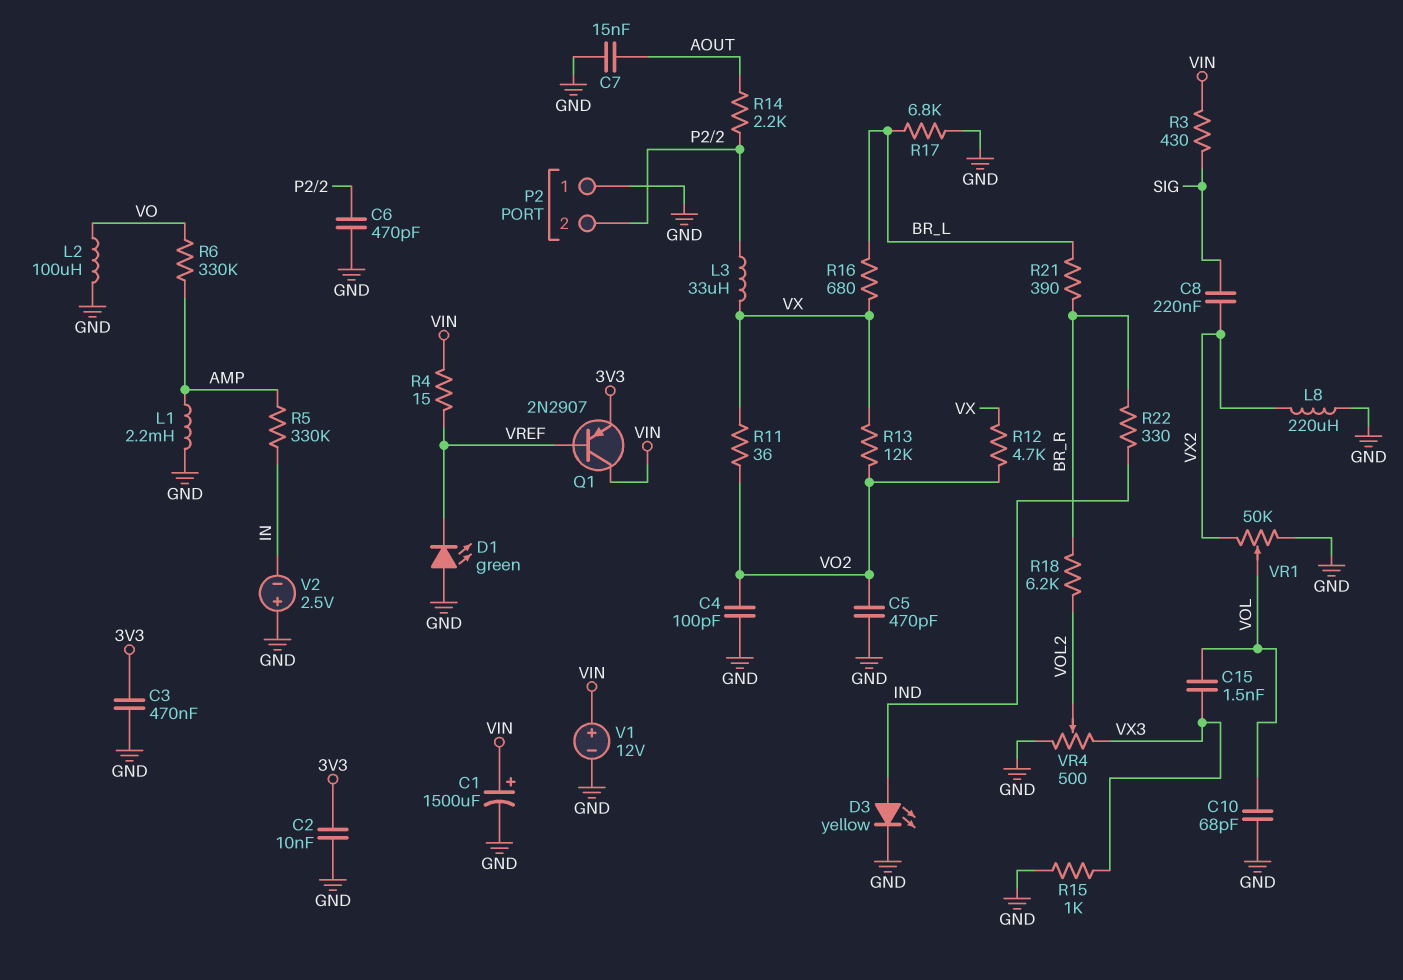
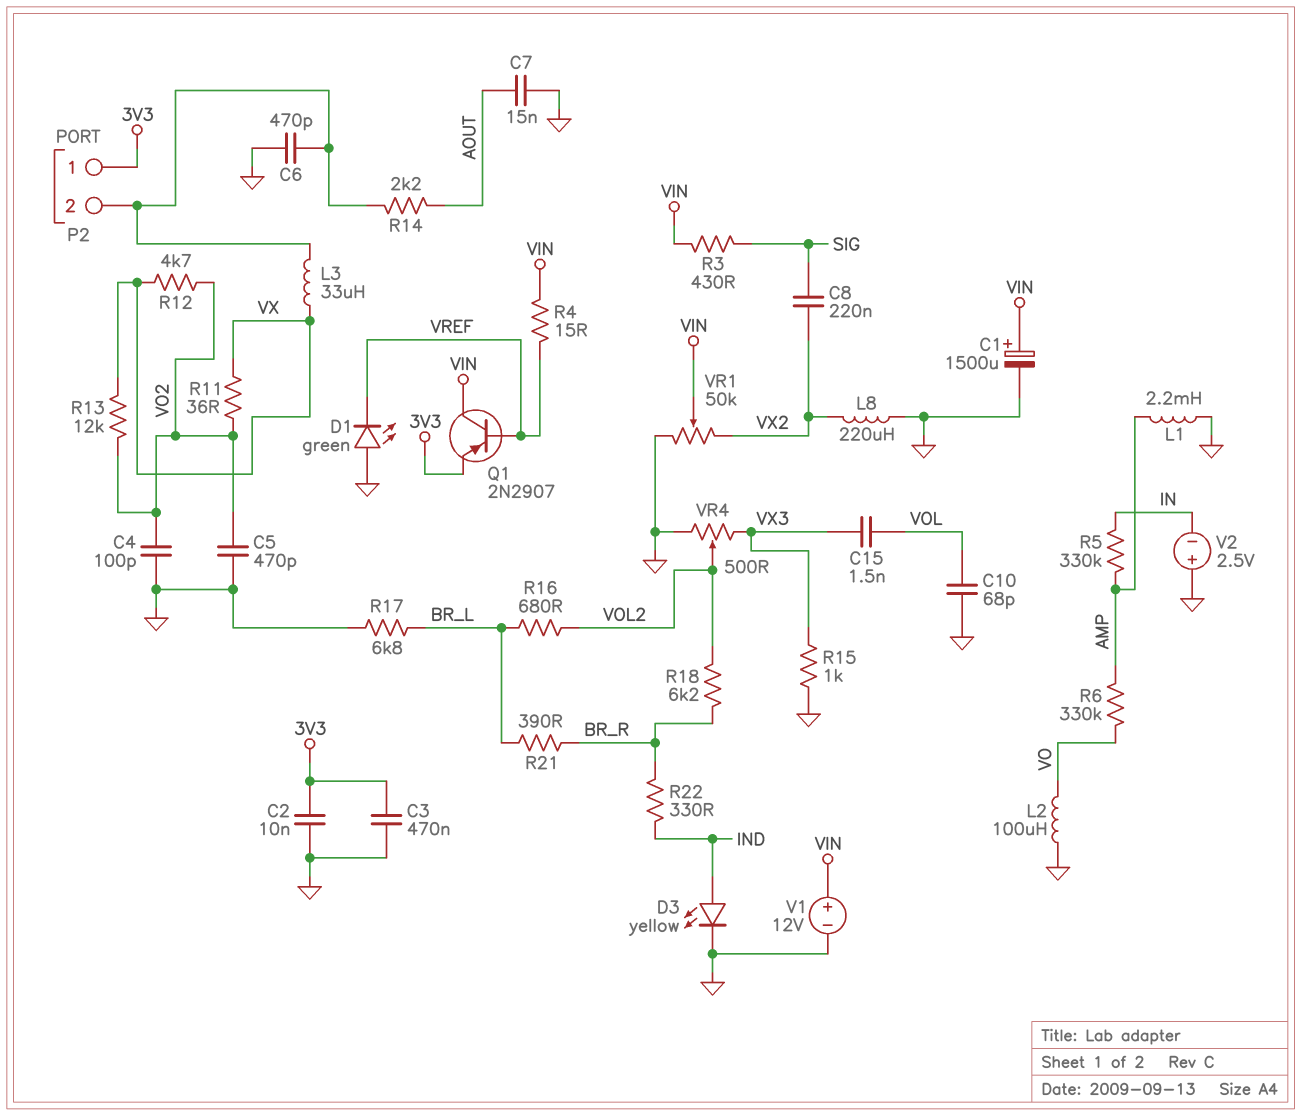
P2 pin 1: GND -> 3V3
R16: 680 (BR_L, VX) -> 680 (BR_L, VOL2)
VR1: 50k (GND, VX2, wiper VOL) -> 50k (GND, VX2, wiper VIN)

